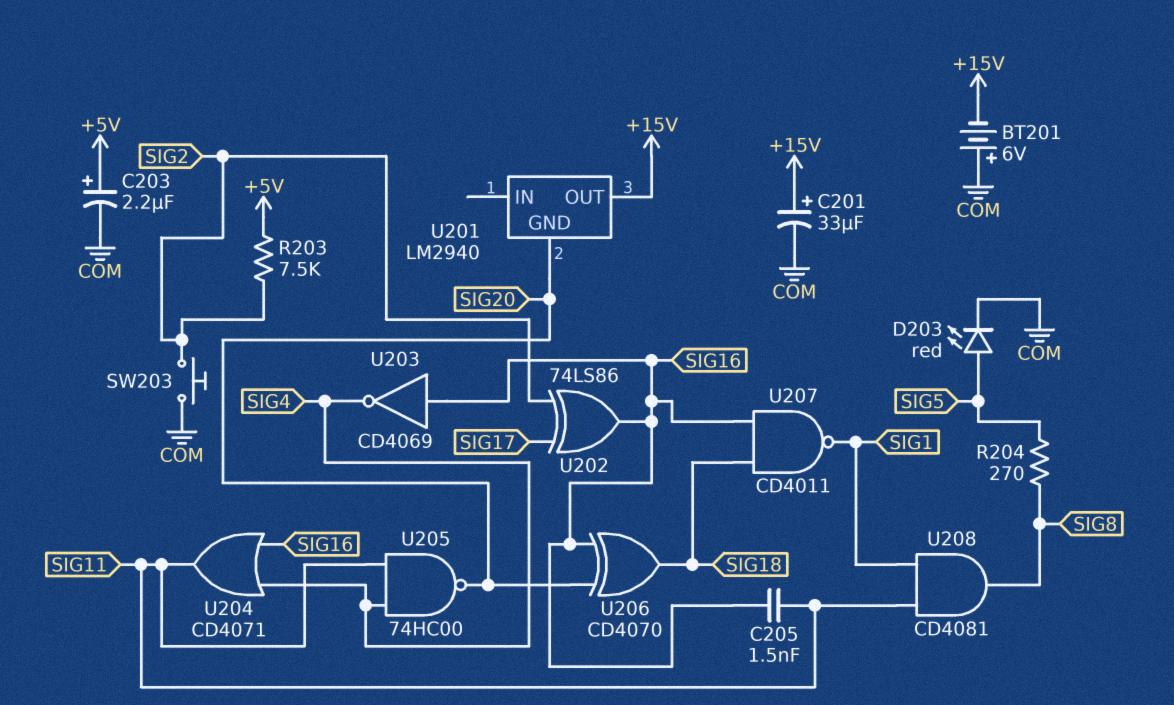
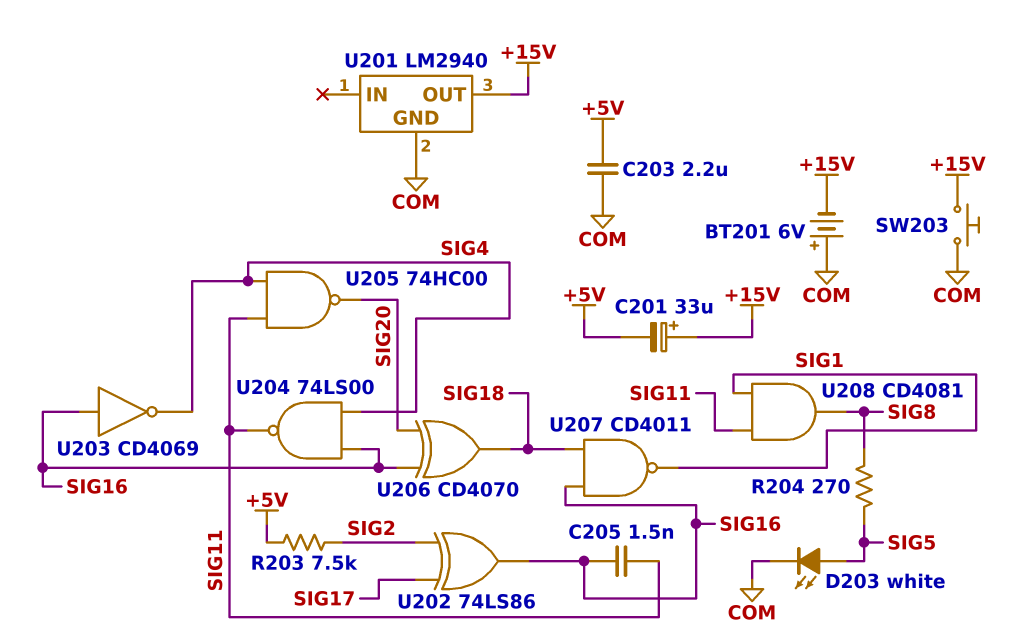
C201: 33uF (plus +15V, minus COM) -> 33uF (plus +15V, minus +5V)
C203: 2.2uF (plus +5V, minus COM) -> 2.2uF (+5V, COM)
D203: LED red (A SIG5, K COM) -> LED white (A SIG5, K COM)
SW203: button (COM, SIG2) -> button (+15V, COM)
U201 pin GND: SIG20 -> COM
U204: OR CD4071 (in SIG4, in SIG16, out SIG11) -> NAND 74LS00 (in SIG4, in SIG16, out SIG11)

